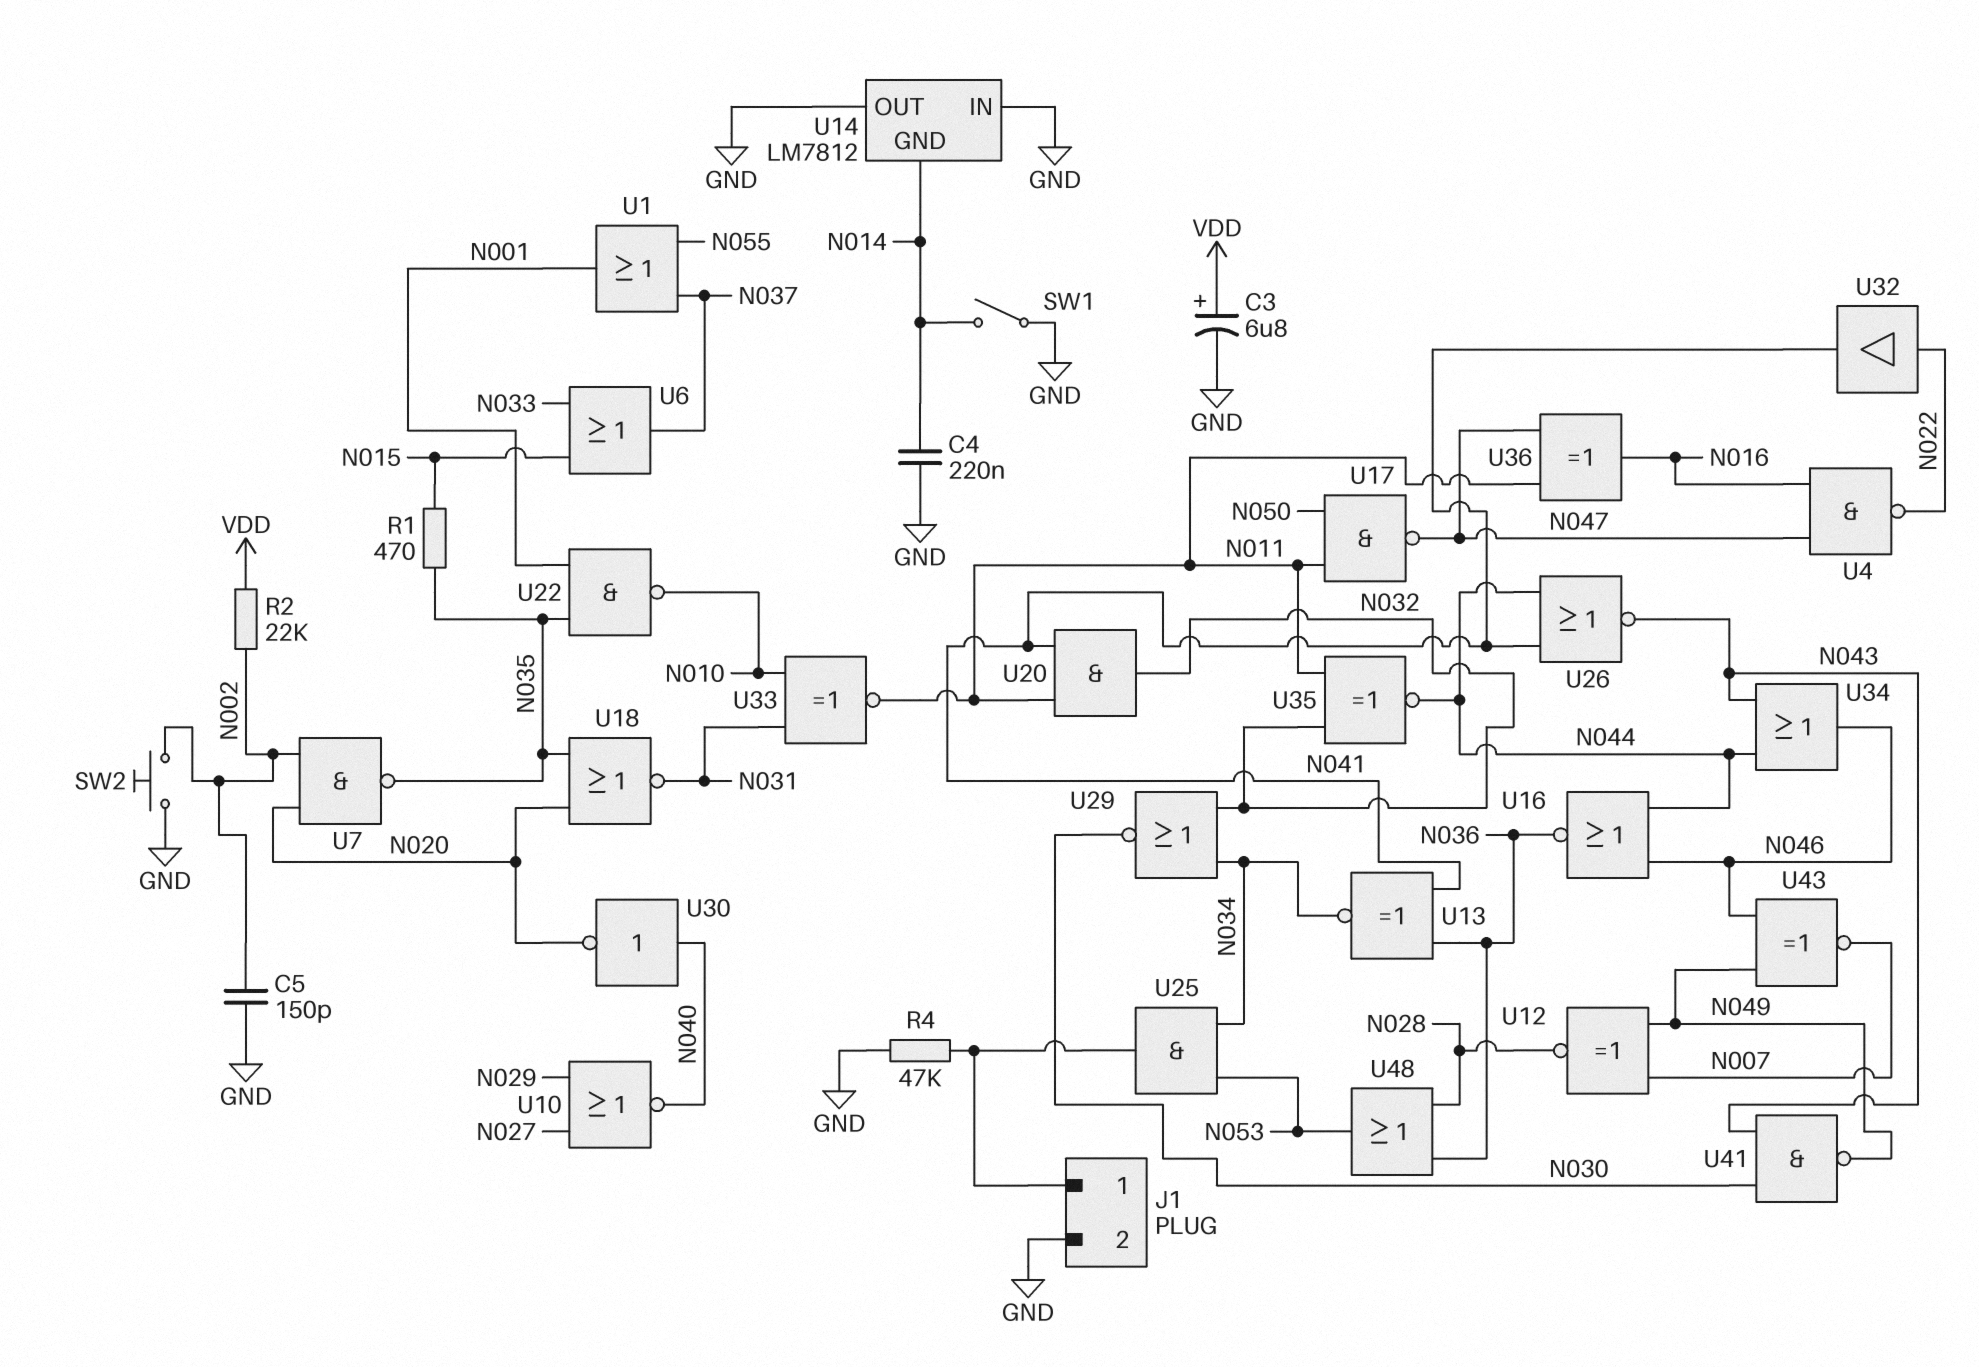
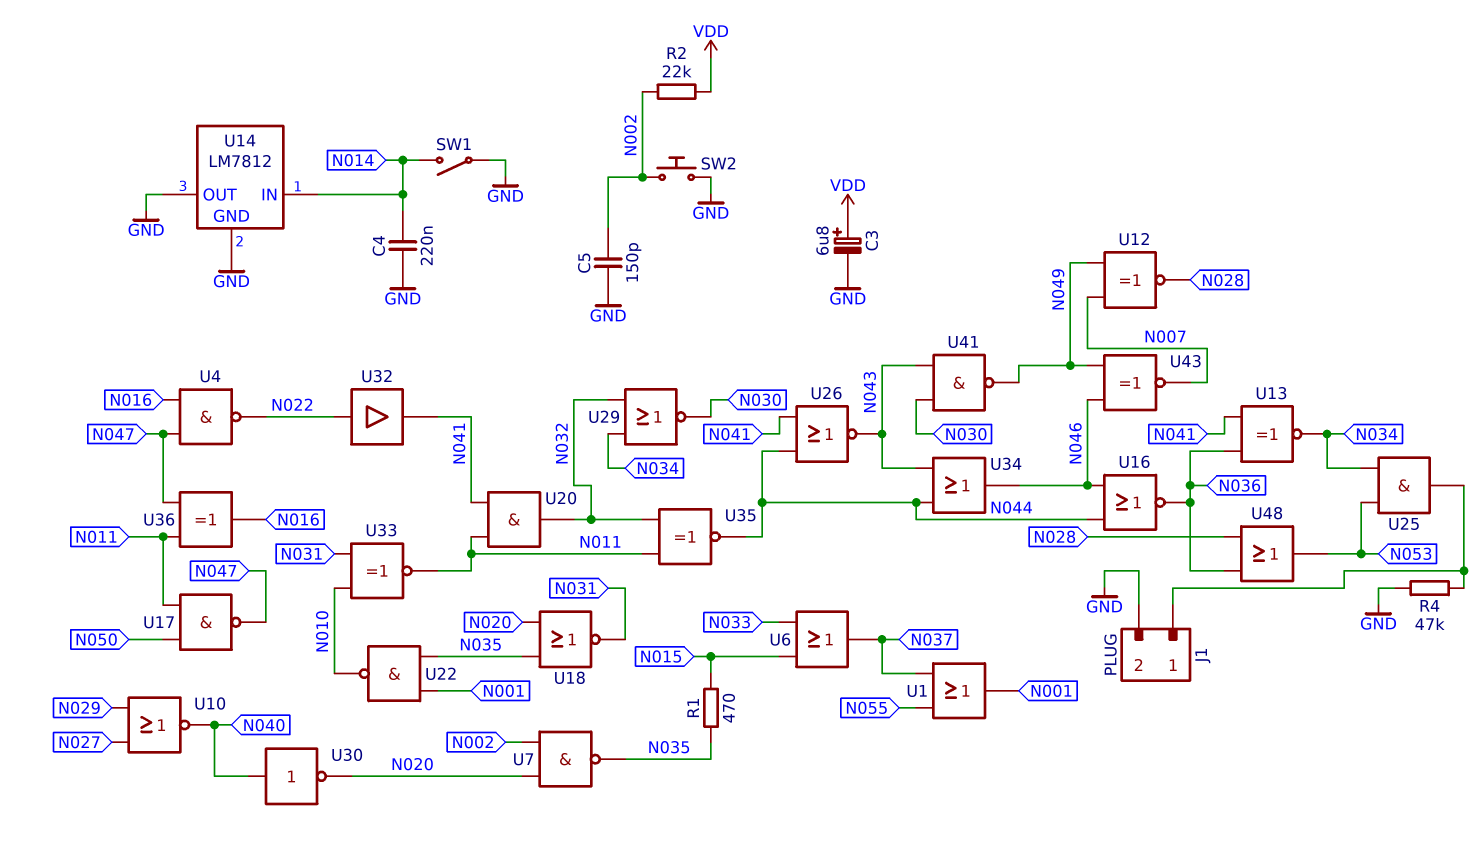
U14 pin GND: N014 -> GND
U14 pin IN: GND -> N014

